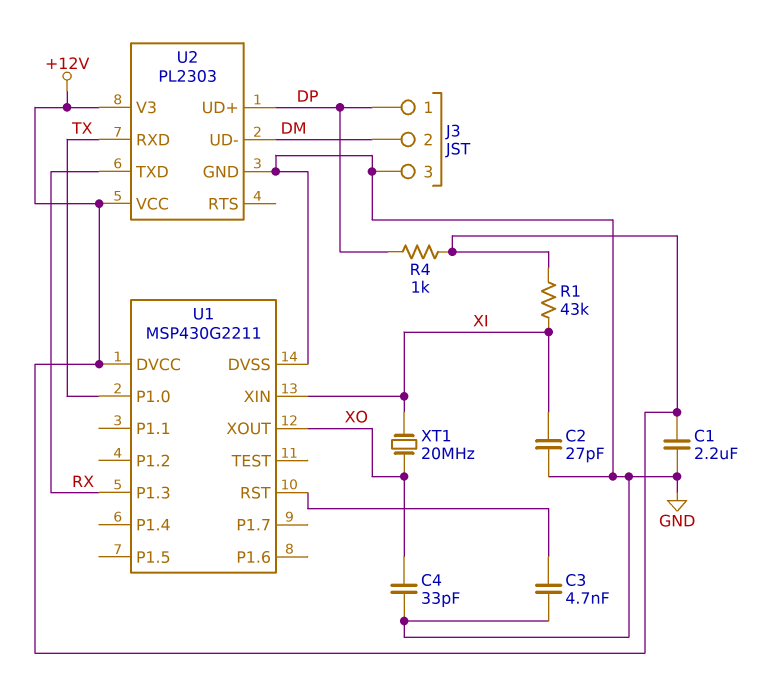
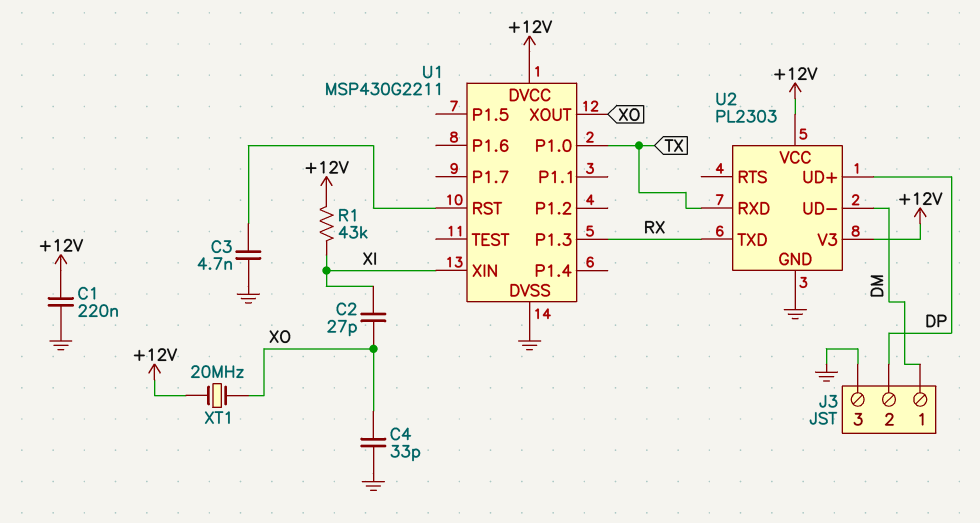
C1: 2.2uF (+12V, GND) -> 220nF (+12V, GND)
C2: 27pF (GND, XI) -> 27pF (XI, XO)
J3 pin 1: DP -> DM
J3 pin 2: DM -> DP
R4: 1k (+12V, DP) -> none
XT1: 20MHz (XI, XO) -> 20MHz (+12V, XO)

